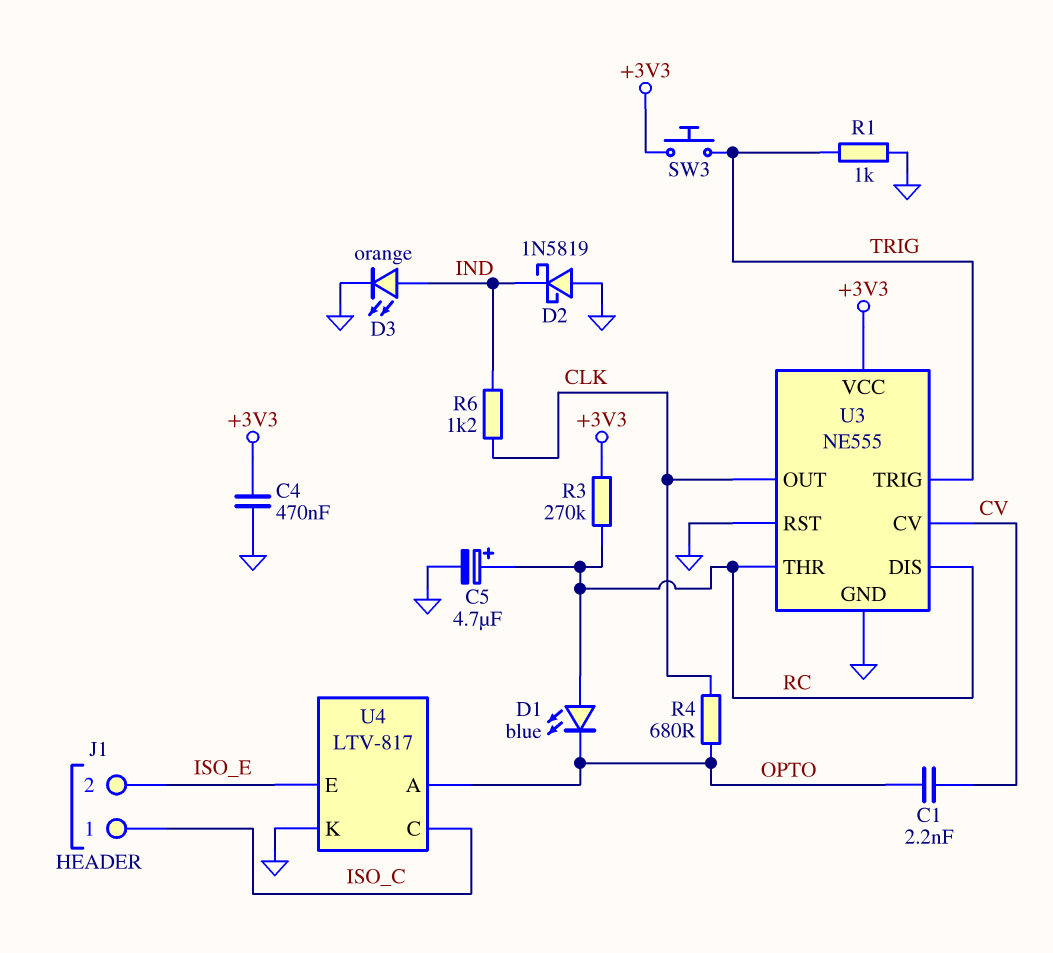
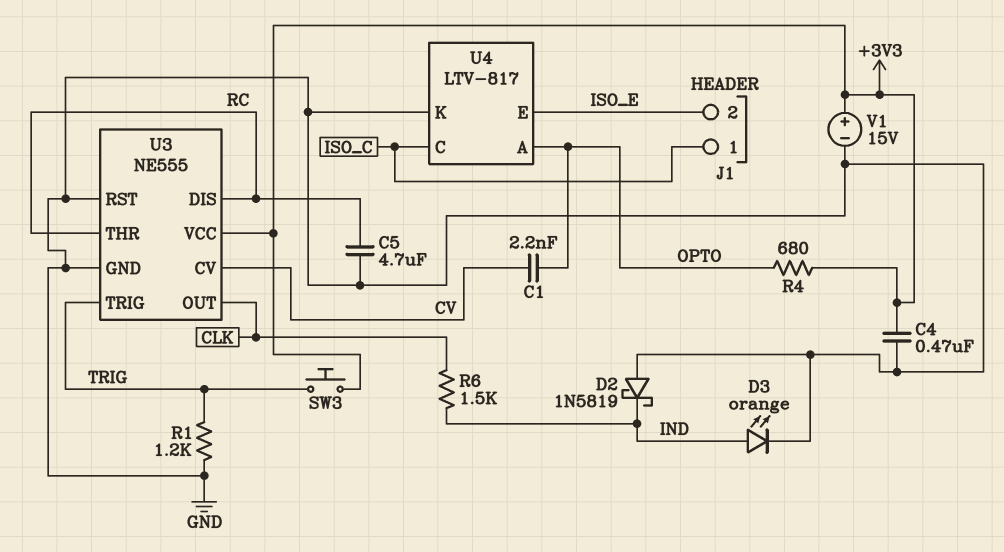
C5: 4.7uF (plus RC, minus GND) -> 4.7uF (GND, RC)
D1: LED blue (A RC, K OPTO) -> none
R1: 1k (GND, TRIG) -> 1.2k (GND, TRIG)
R3: 270k (+3V3, RC) -> none
R4: 680 (CLK, OPTO) -> 680 (+3V3, OPTO)
R6: 1.2k (CLK, IND) -> 1.5k (CLK, IND)
V1: none -> 15V (plus +3V3, minus GND)

